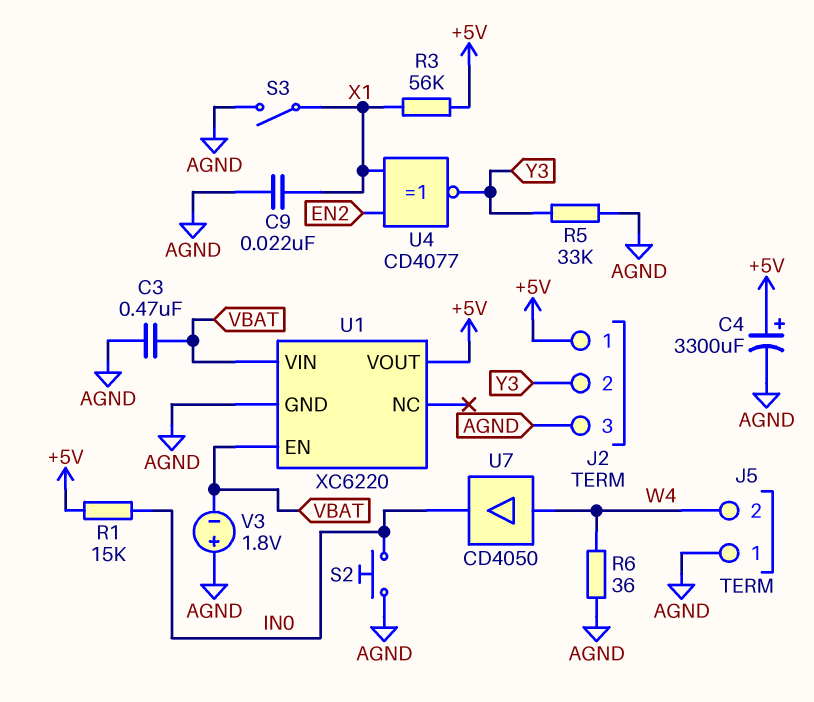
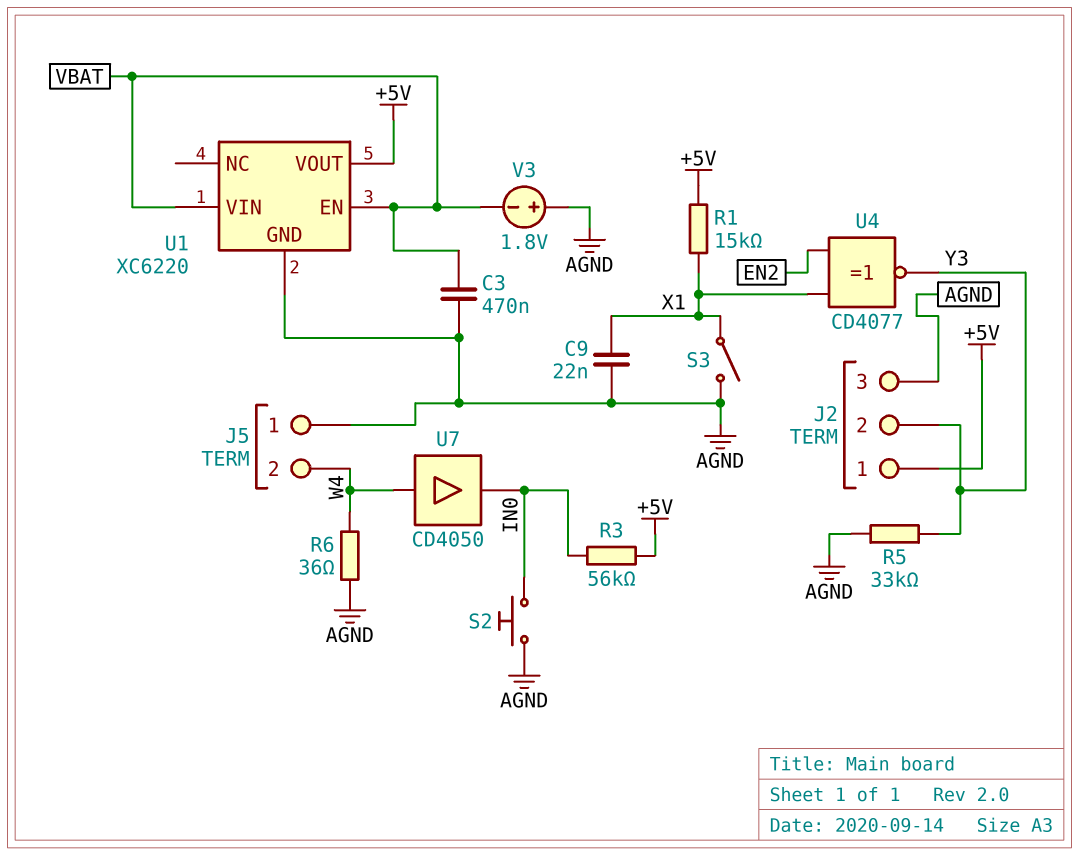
C4: 3300uF (plus +5V, minus AGND) -> none
R1: 15k (+5V, IN0) -> 15k (+5V, X1)
R3: 56k (+5V, X1) -> 56k (+5V, IN0)

